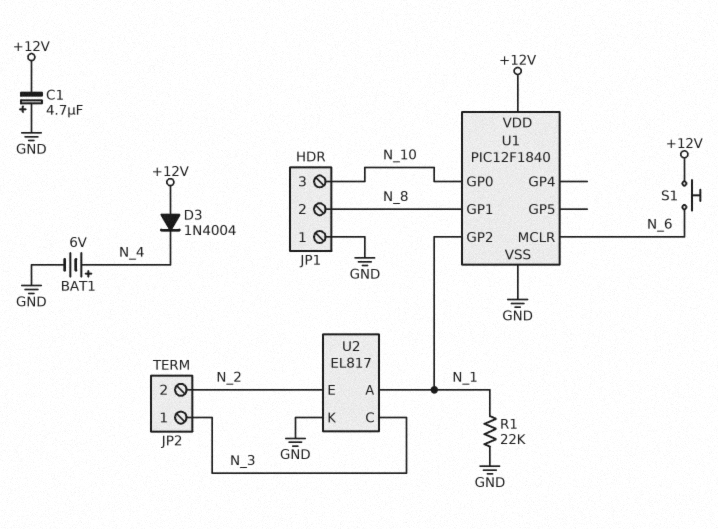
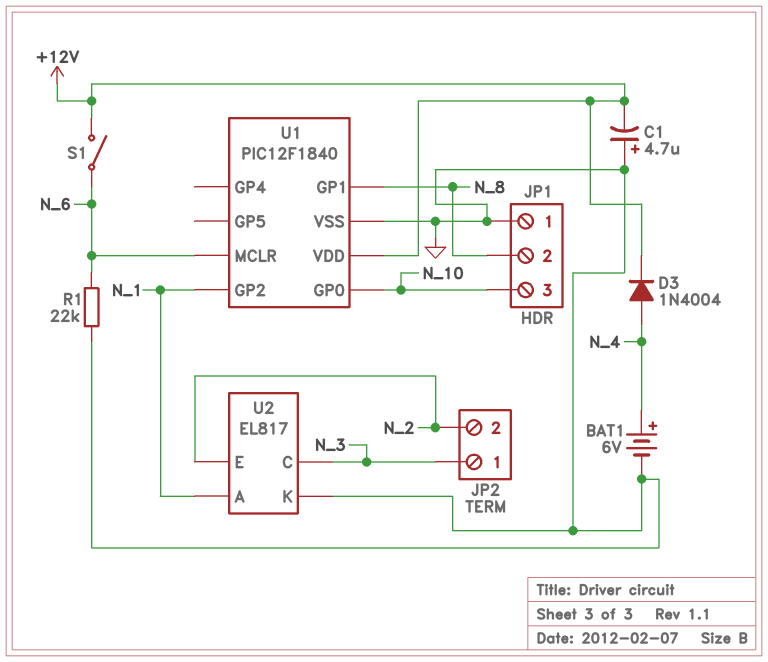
D3: diode 1N4004 (A +12V, K N_4) -> diode 1N4004 (A N_4, K +12V)
R1: 22k (GND, N_1) -> 22k (GND, N_6)
S1: button (+12V, N_6) -> switch (+12V, N_6)

